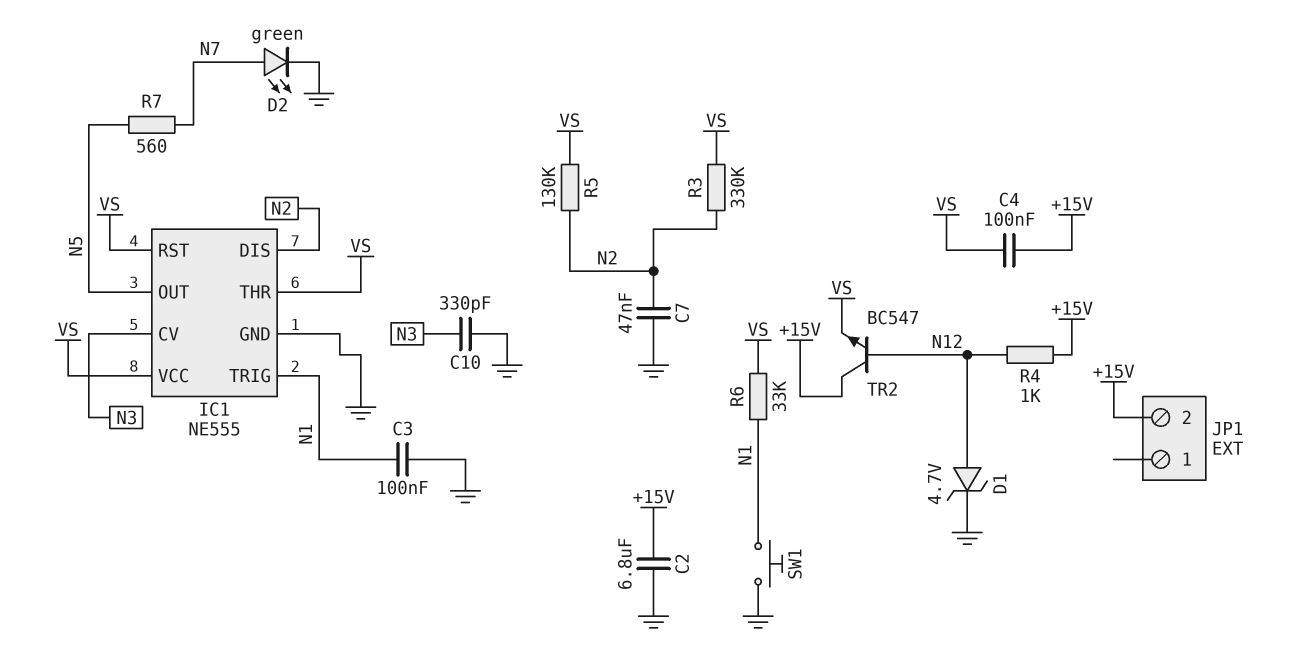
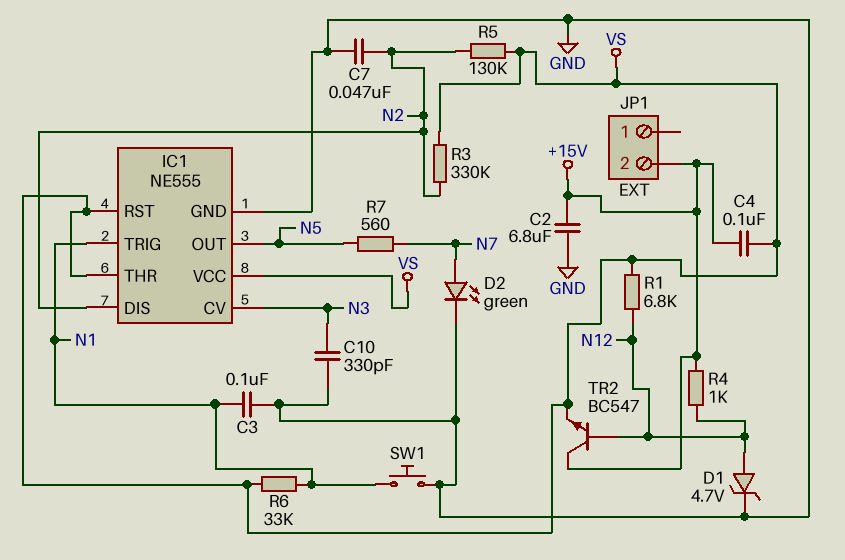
R1: none -> 6.8k (N12, VS)

